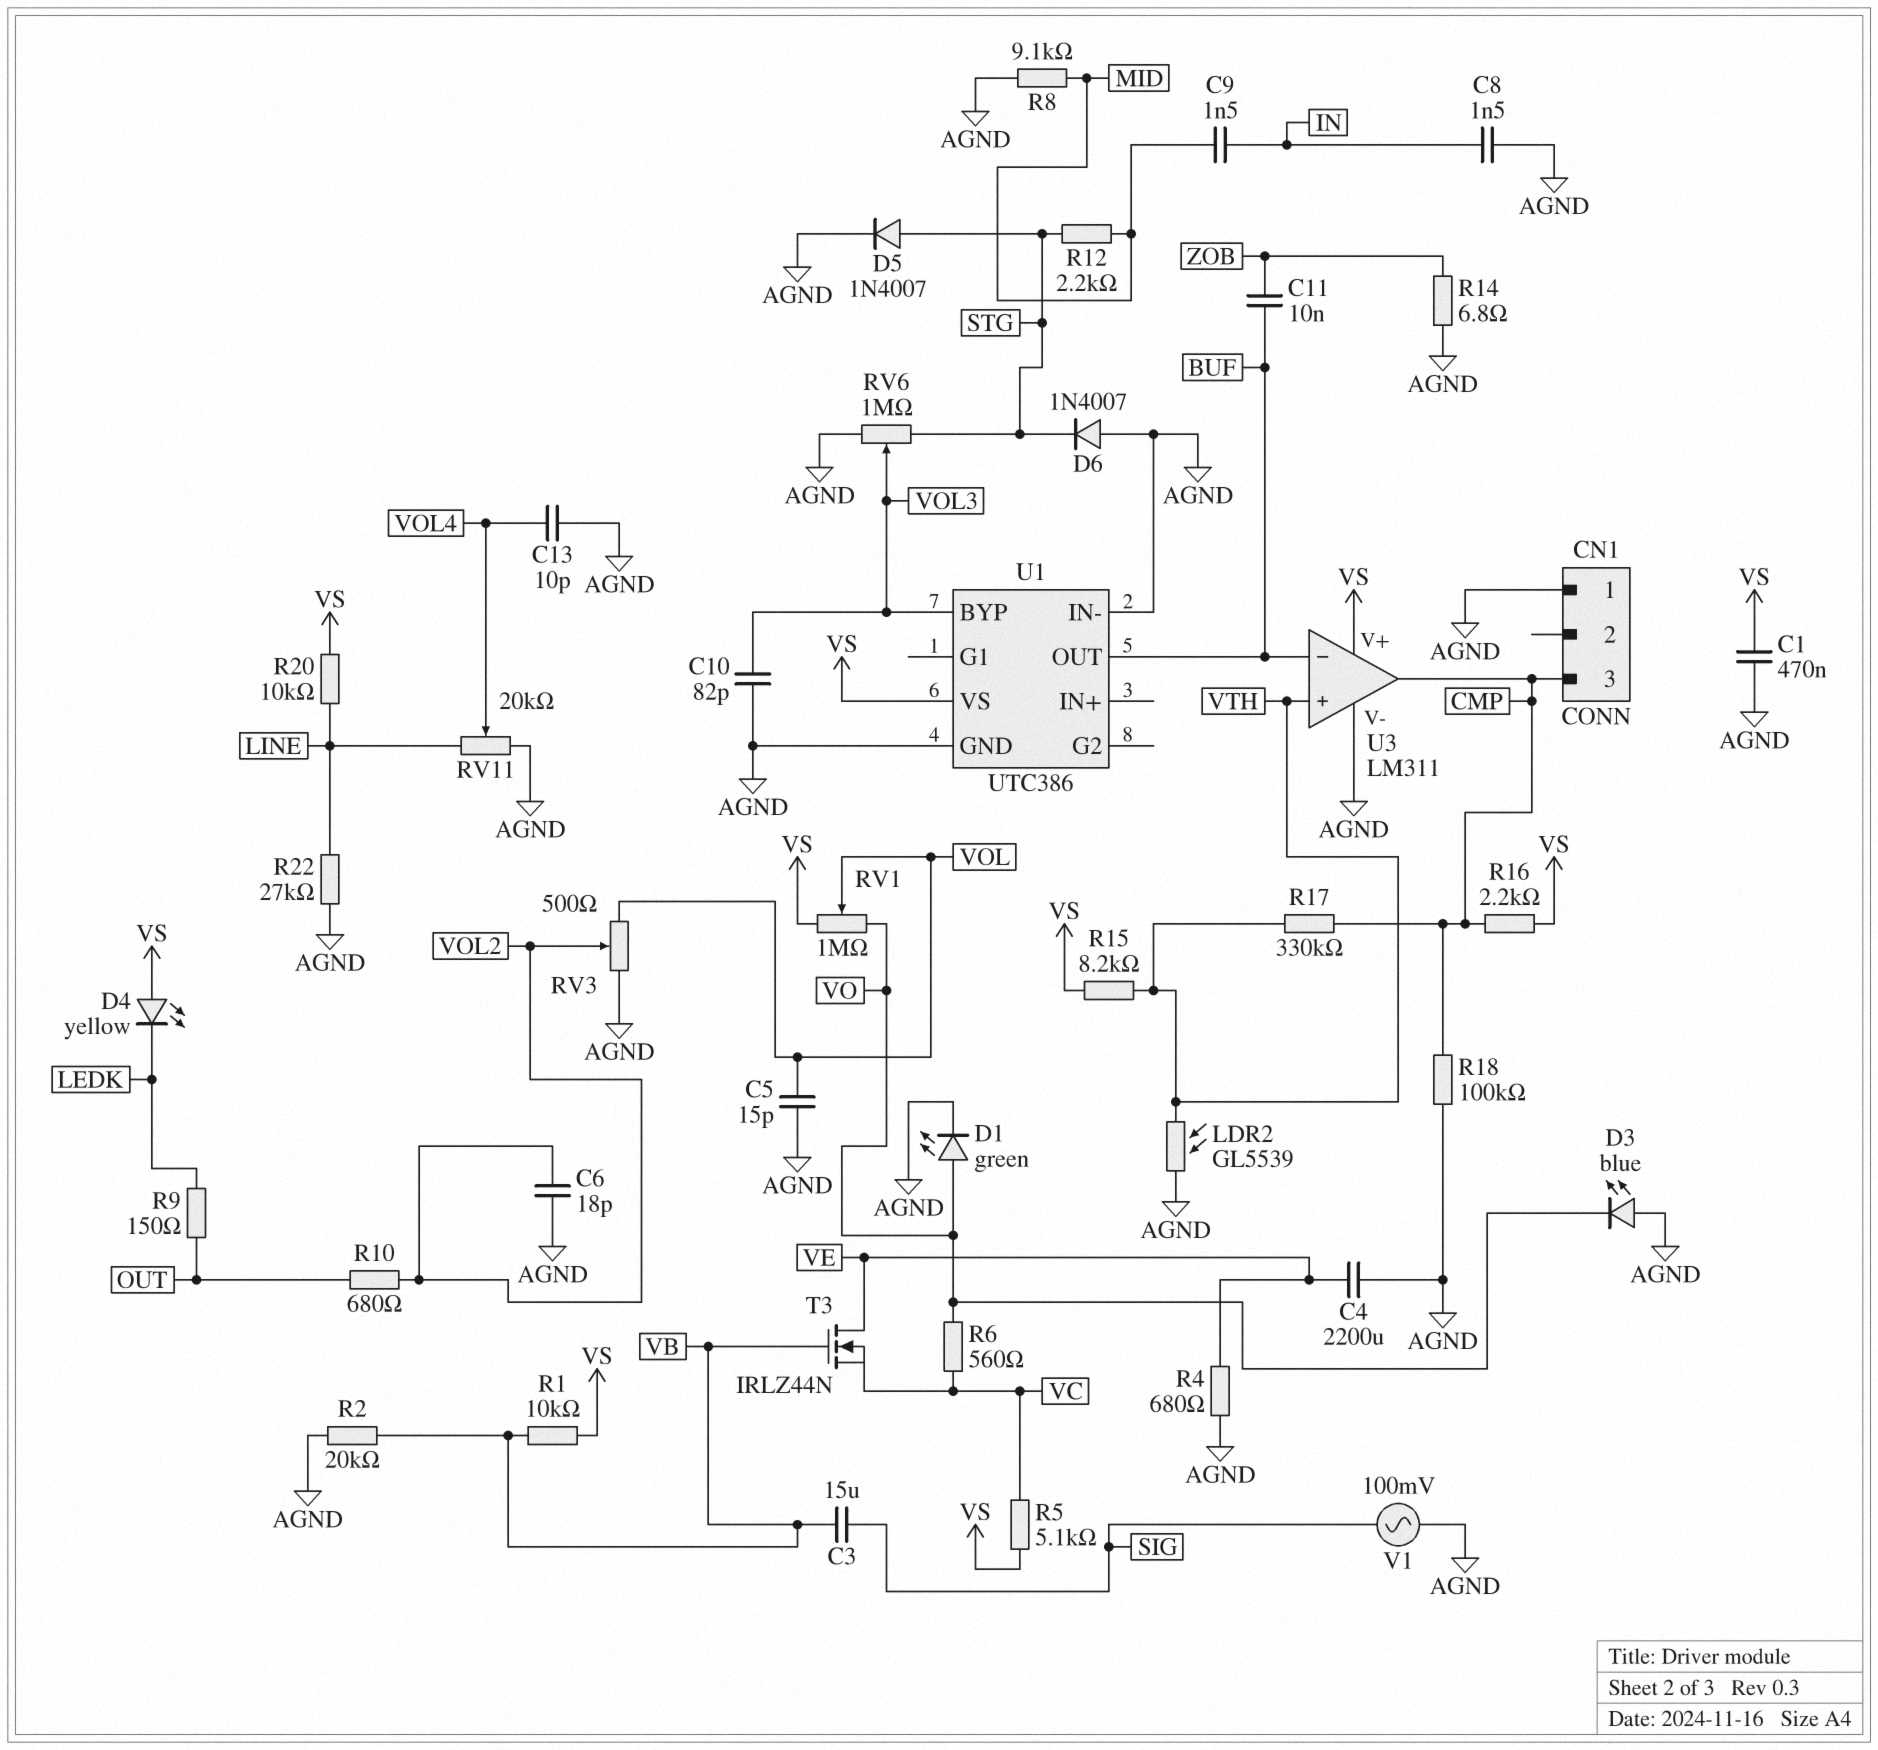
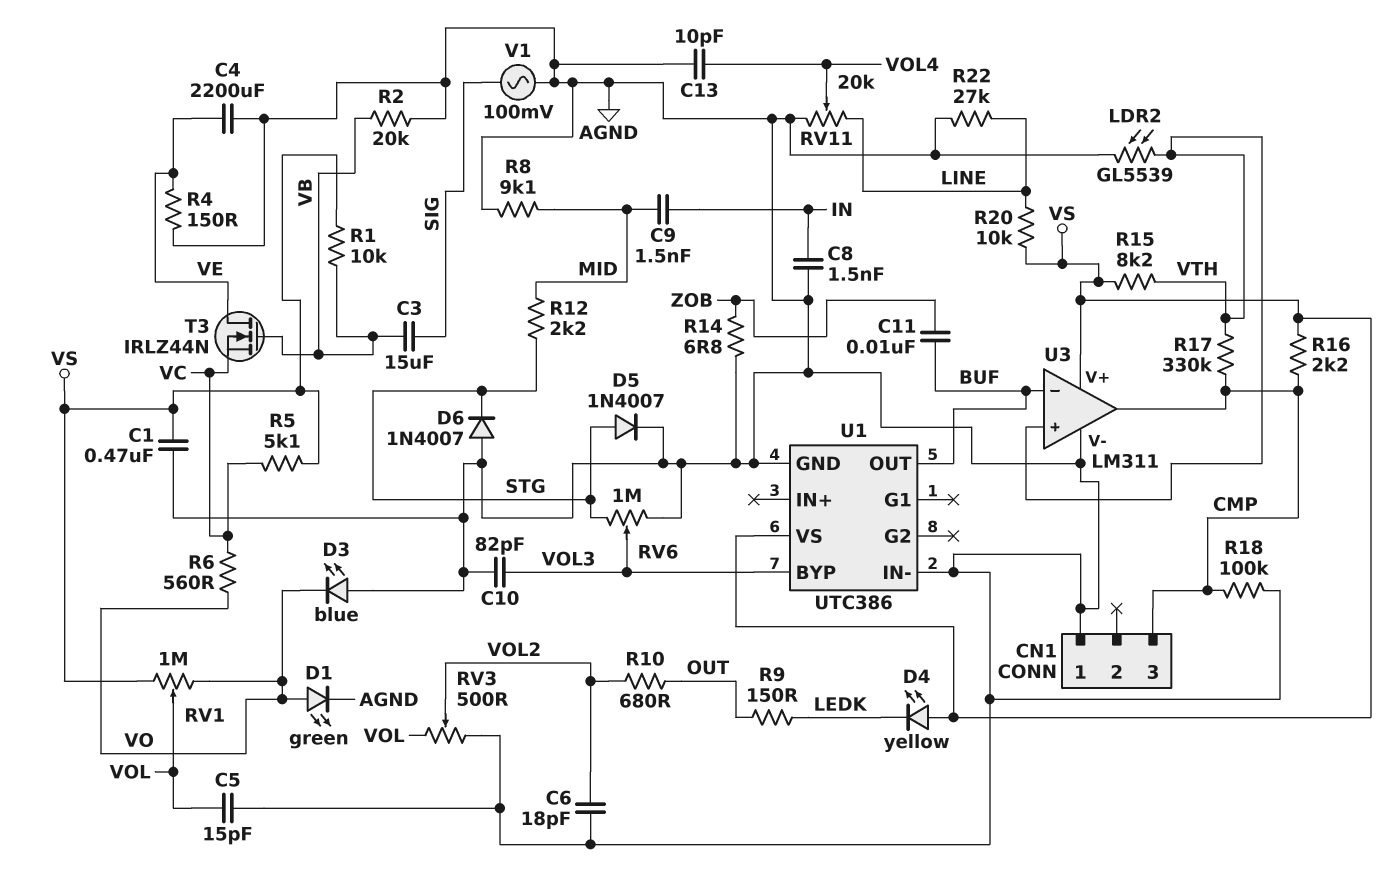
R4: 680 (AGND, VE) -> 150 (AGND, VE)

